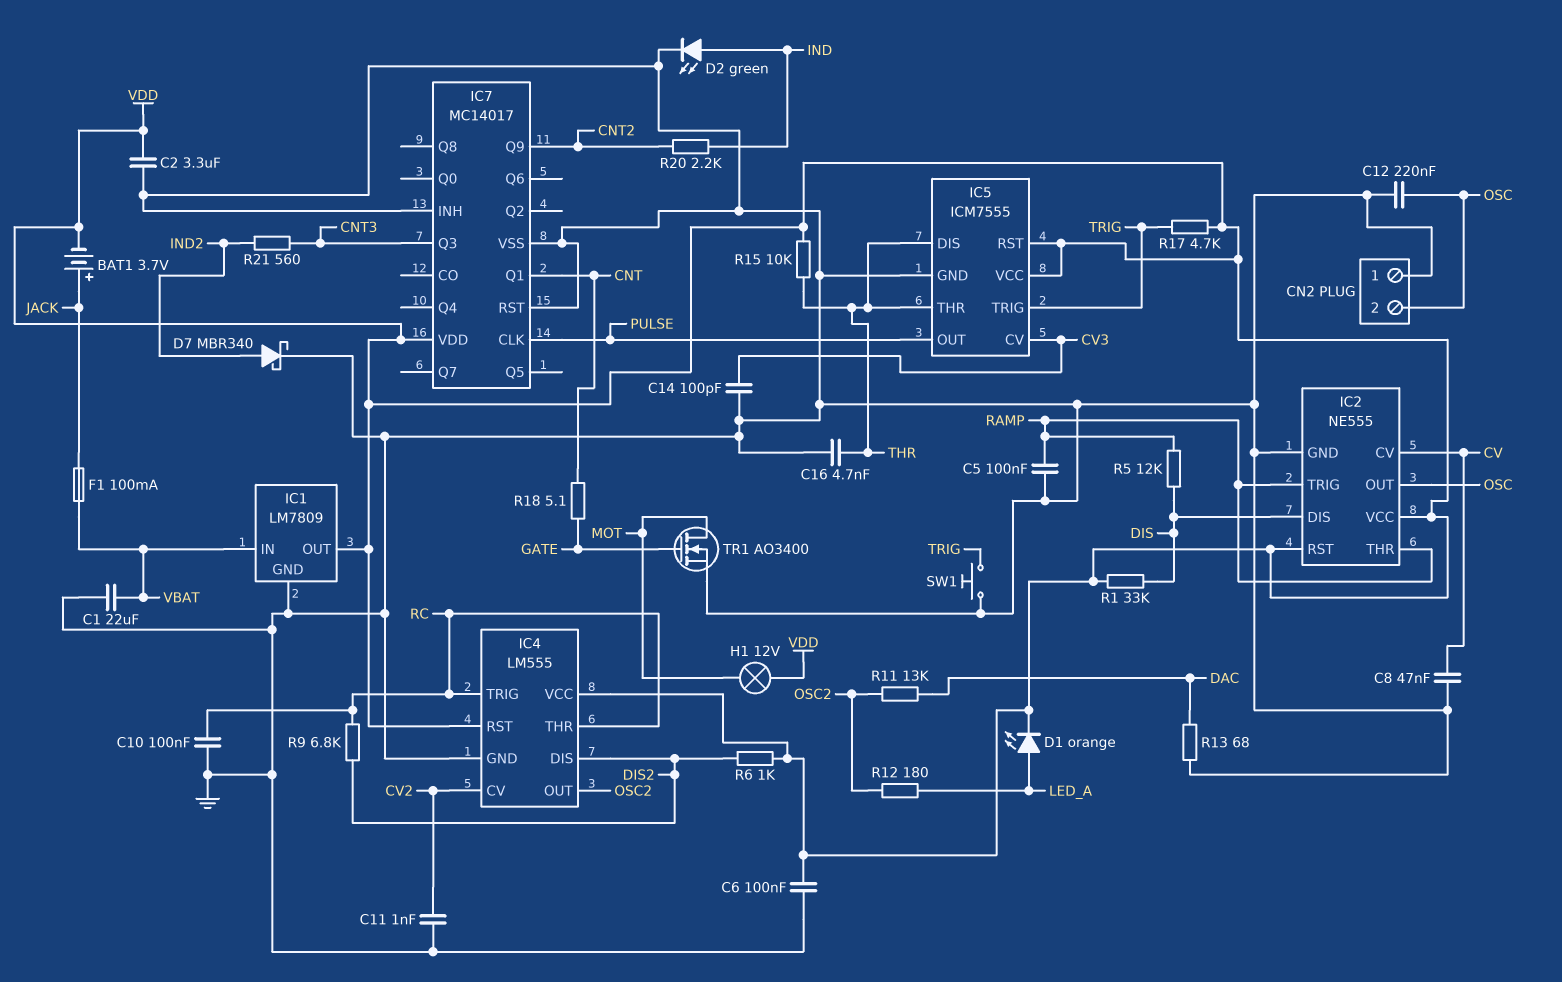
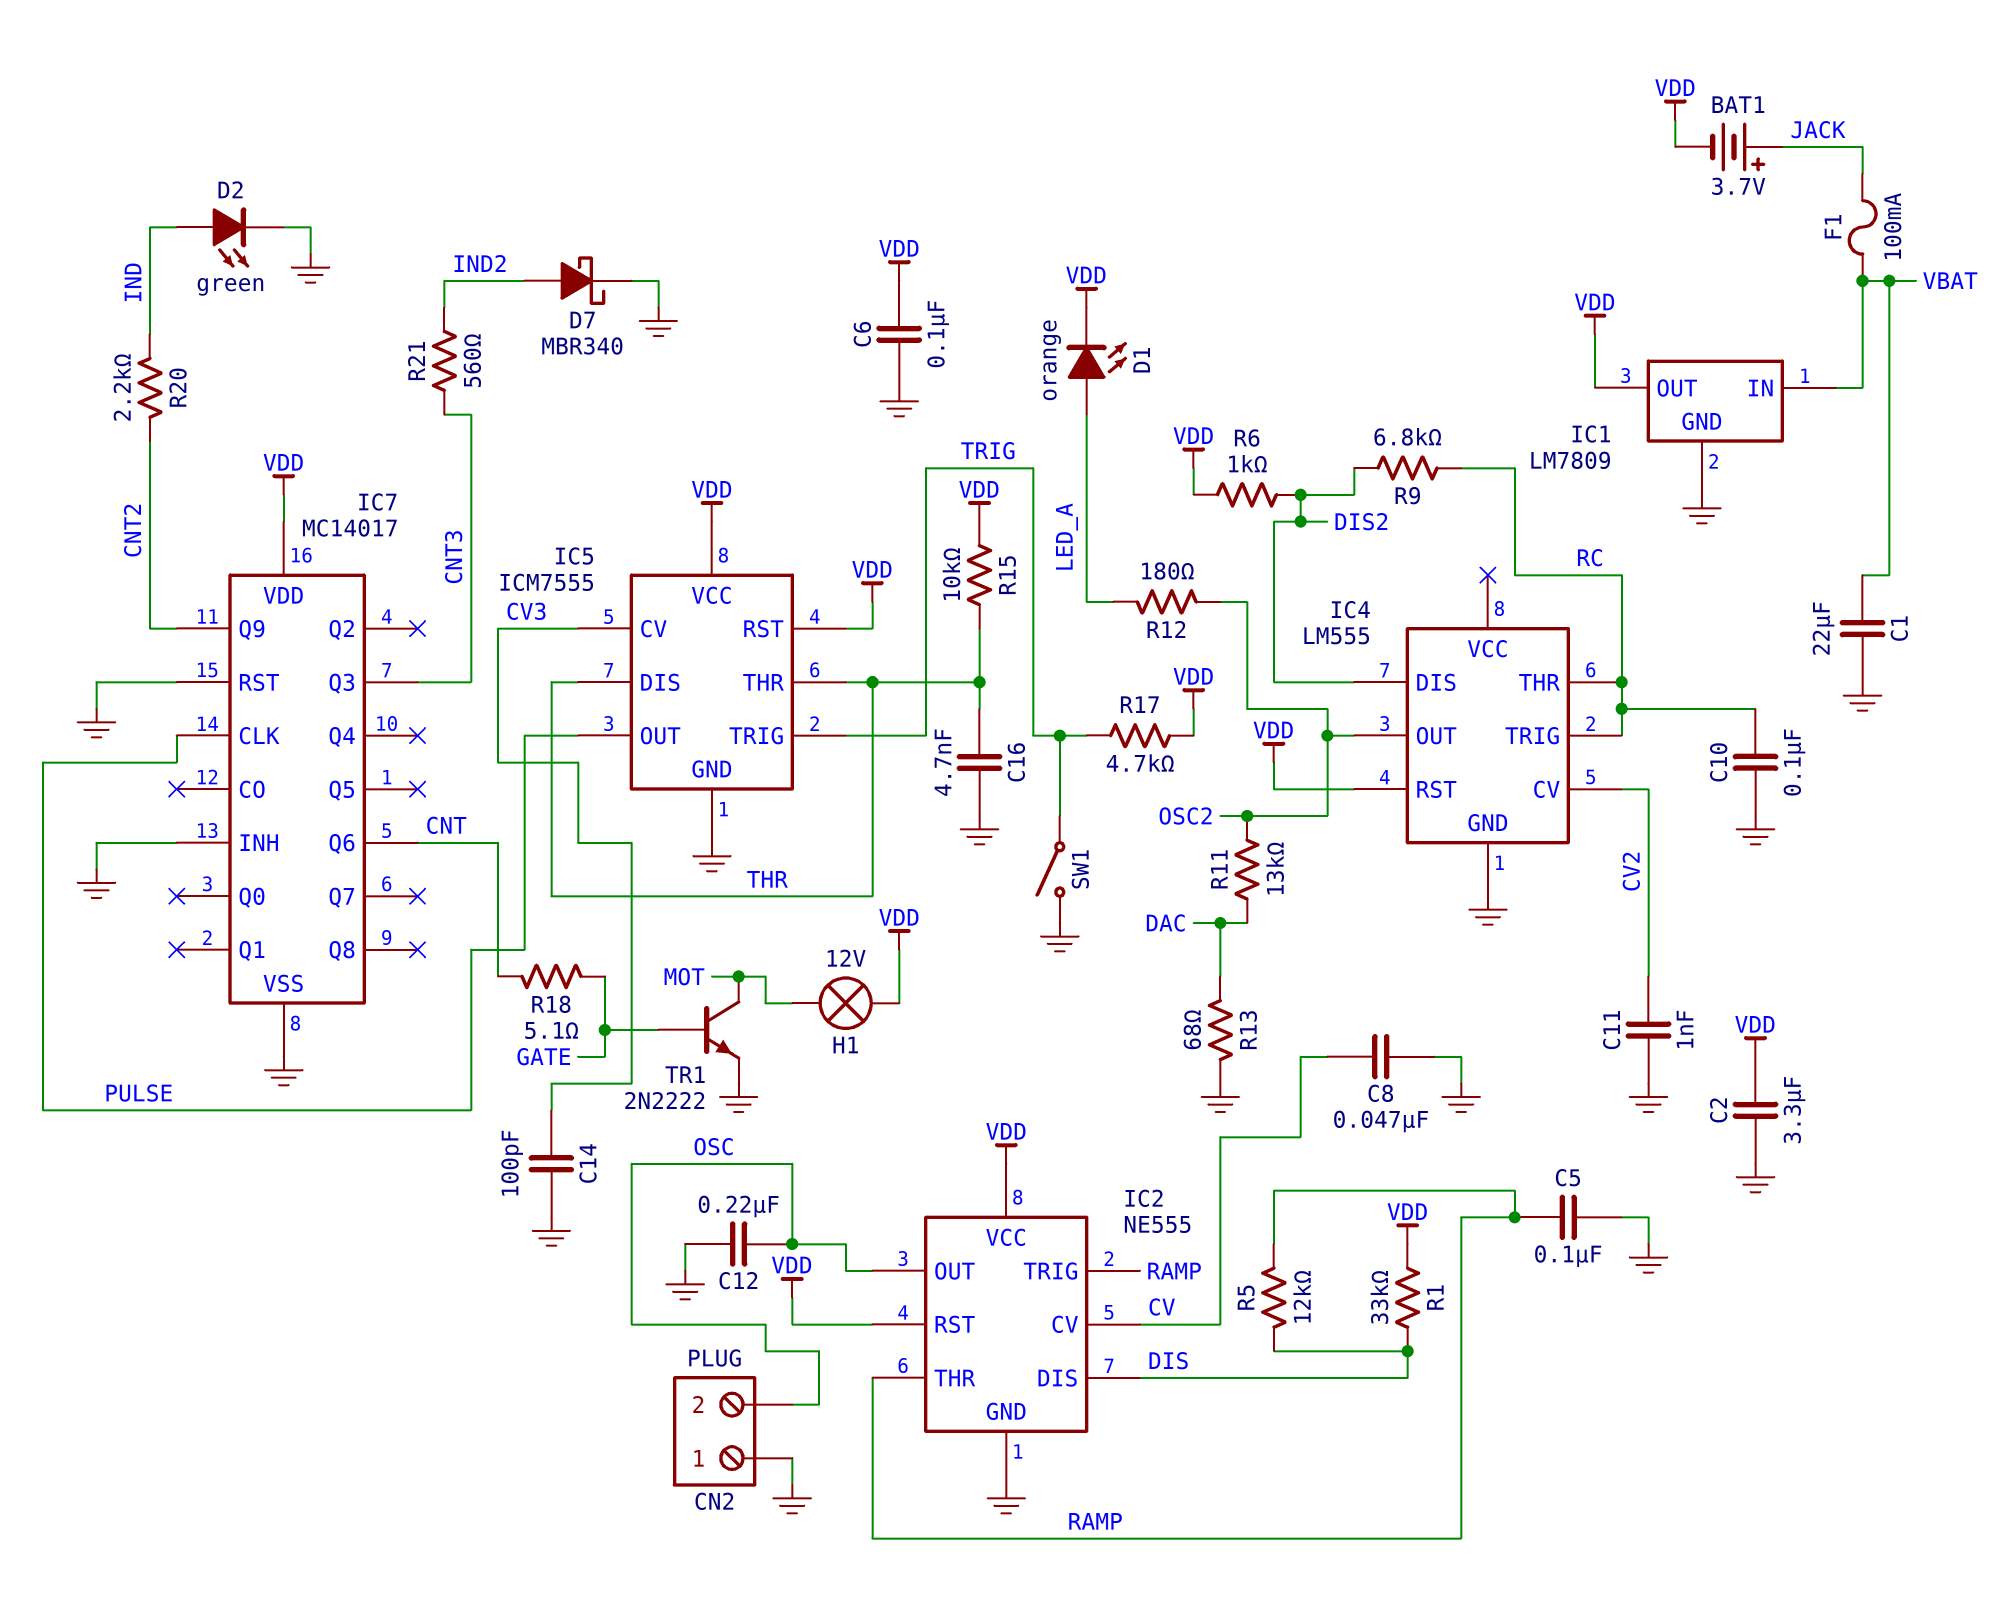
IC4 pin VCC: VDD -> none
IC7 pin Q1: CNT -> none
IC7 pin Q6: none -> CNT
SW1: button (GND, TRIG) -> switch (GND, TRIG)
TR1: NMOS AO3400 (G GATE, D MOT, S GND) -> NPN 2N2222 (B GATE, C MOT, E GND)

